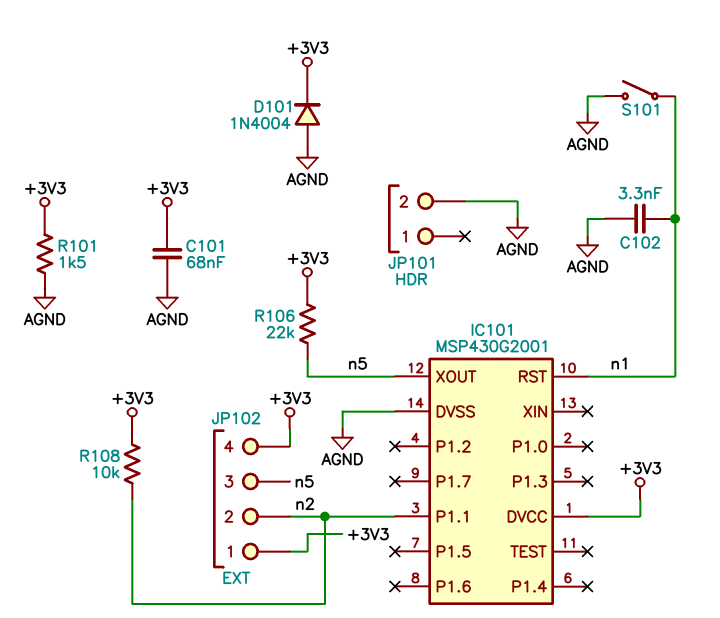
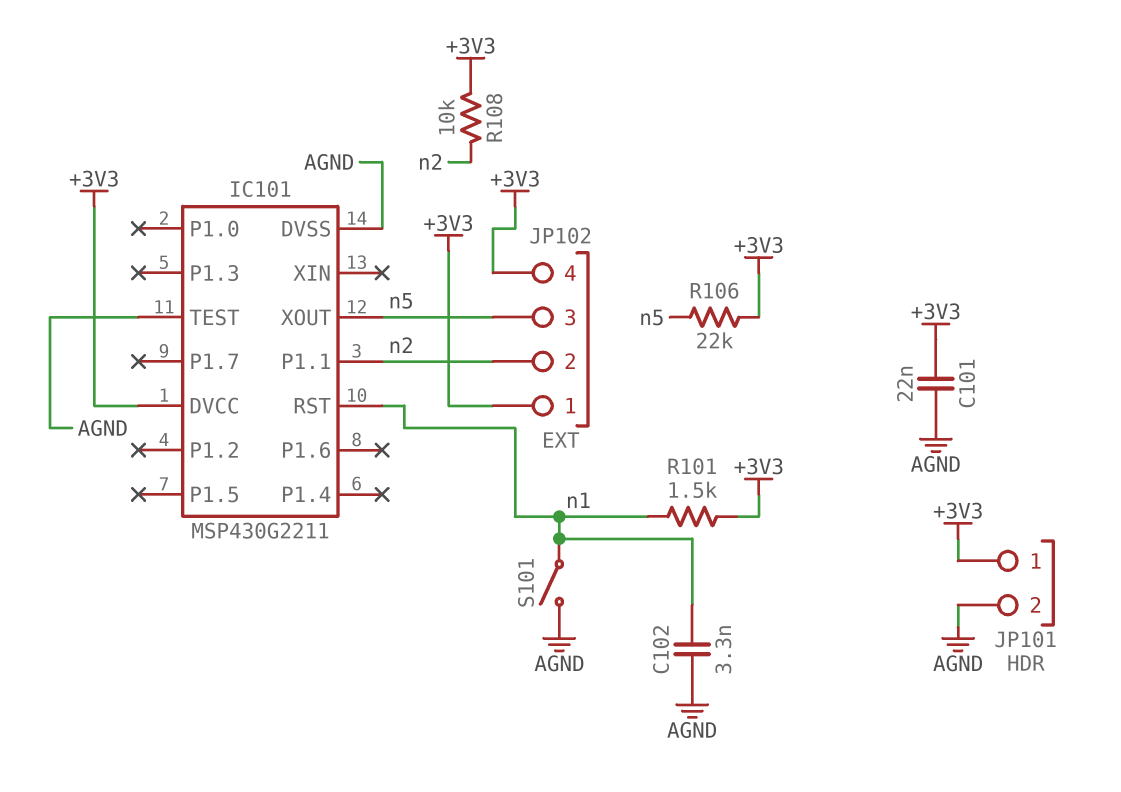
C101: 68nF (+3V3, AGND) -> 22nF (+3V3, AGND)
D101: diode 1N4004 (A AGND, K +3V3) -> none
IC101: MSP430G2001 -> MSP430G2211
IC101 pin TEST: none -> AGND
JP101 pin 1: none -> +3V3
R101: 1.5k (+3V3, AGND) -> 1.5k (+3V3, n1)

